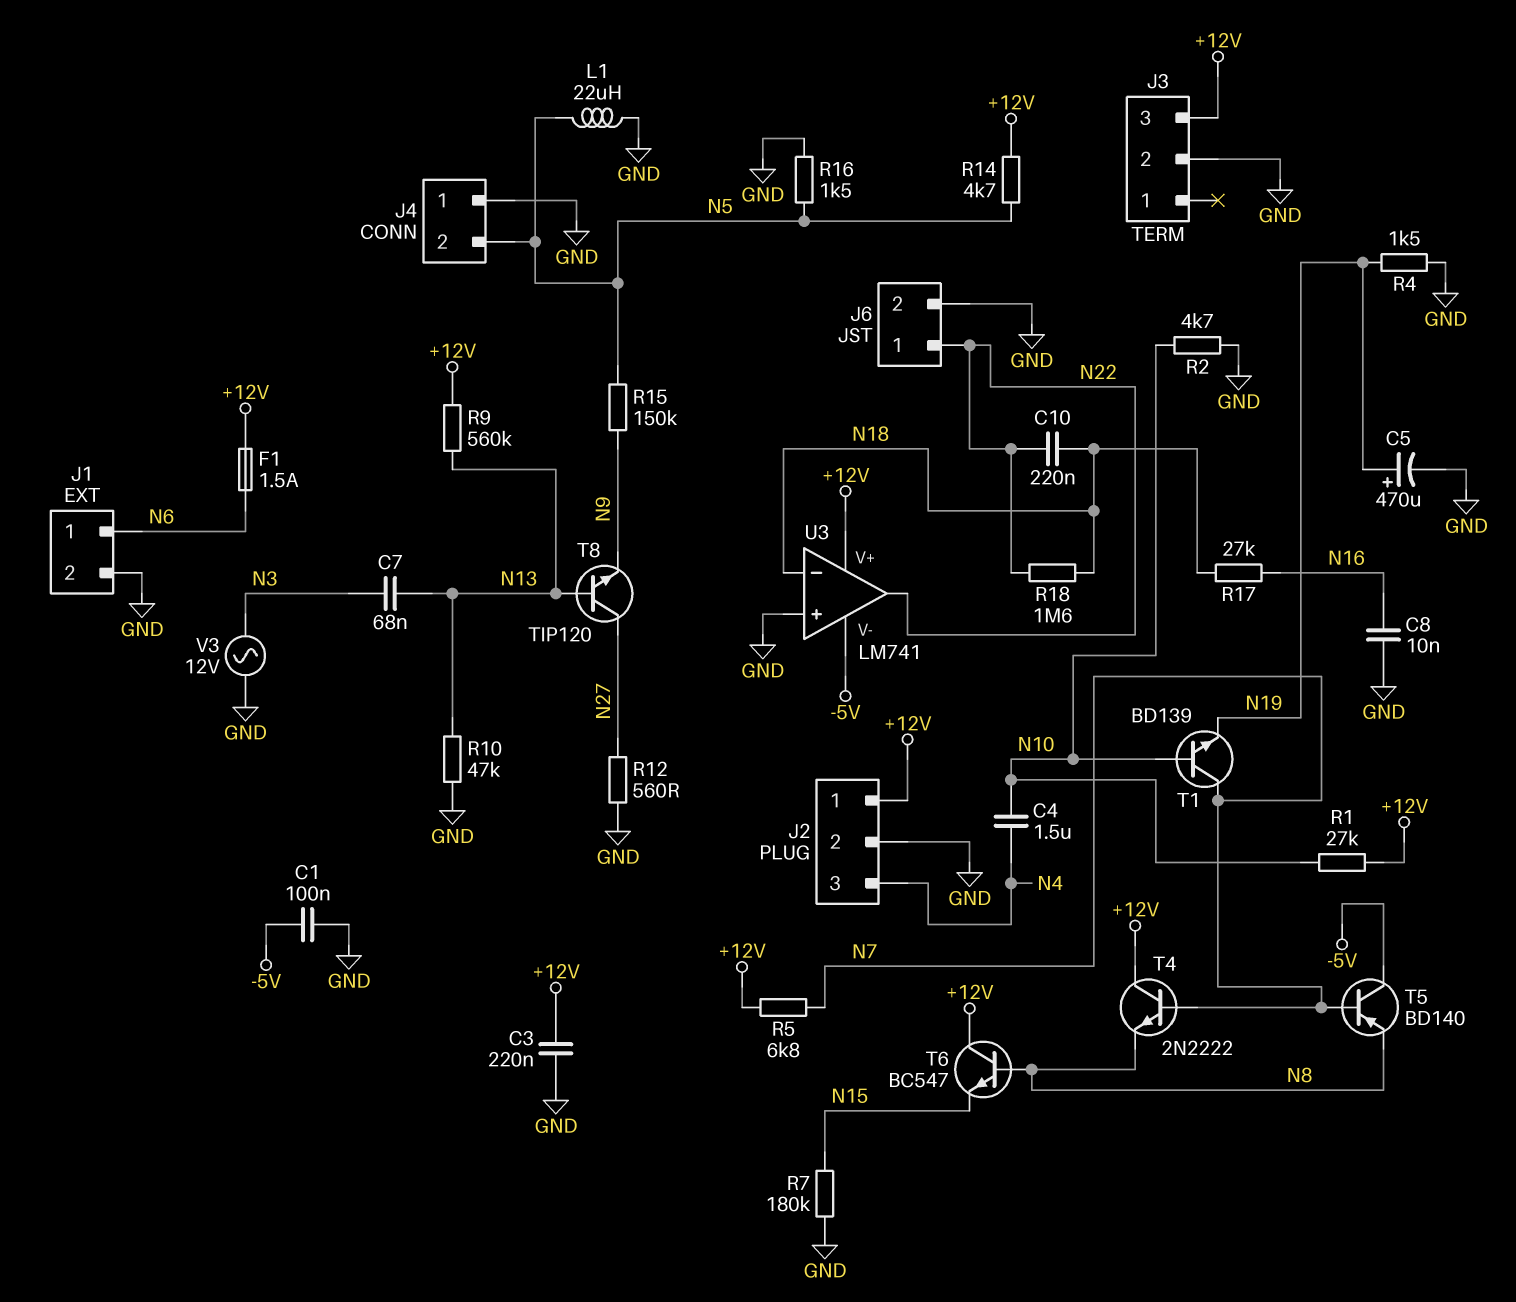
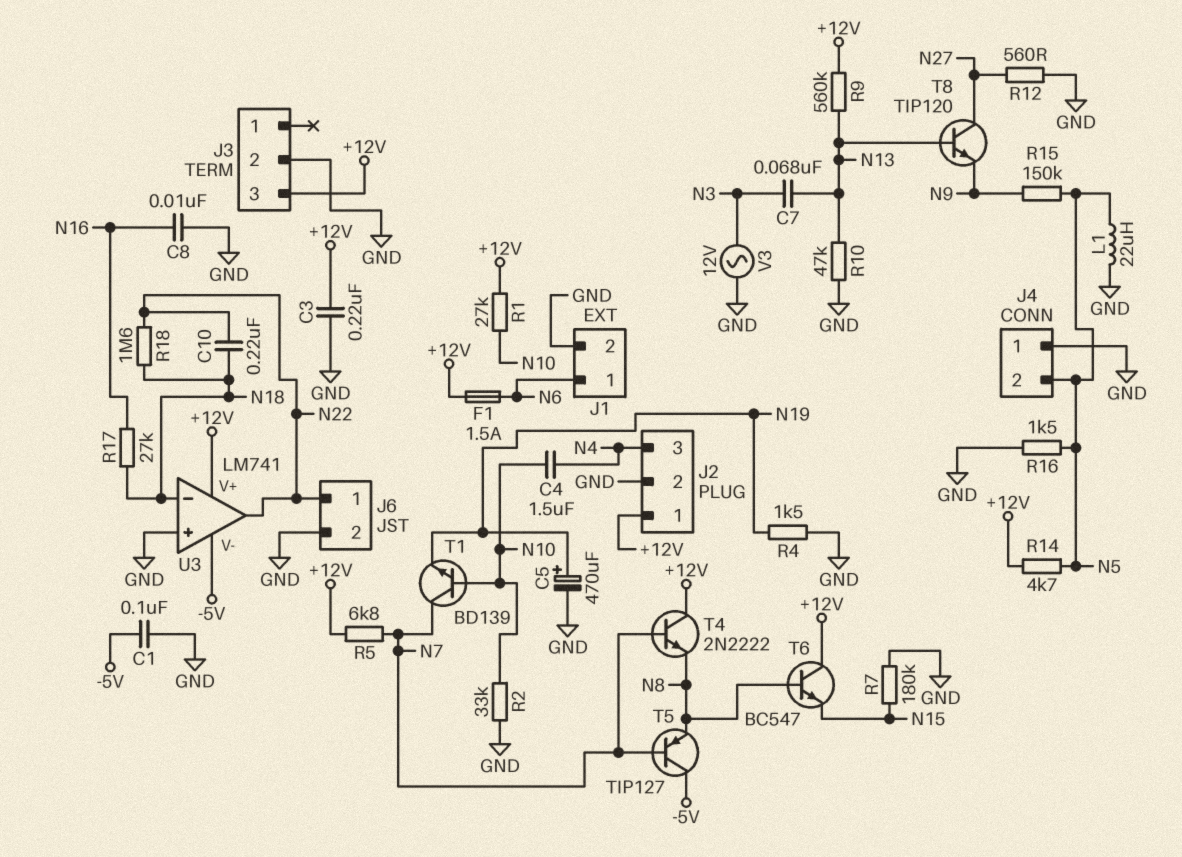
R2: 4.7k (GND, N10) -> 33k (GND, N10)
T5: PNP BD140 (B N7, C -5V, E N8) -> PNP TIP127 (B N7, C -5V, E N8)

